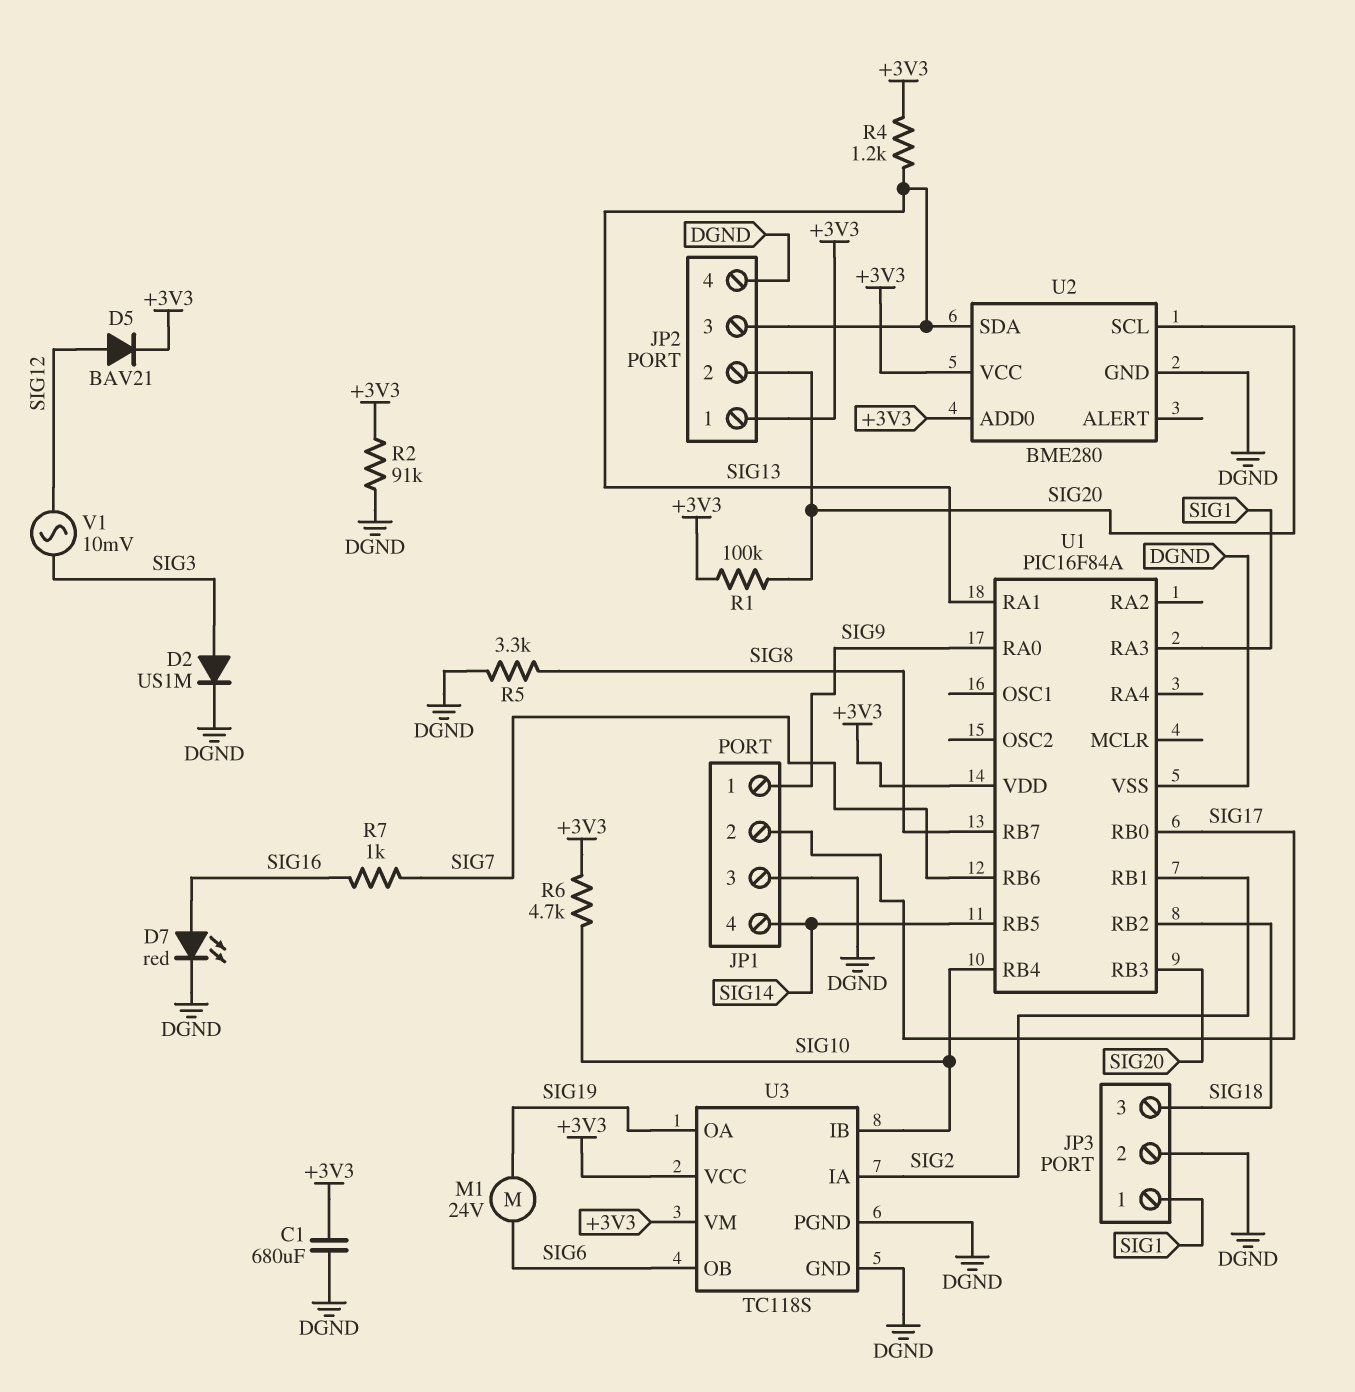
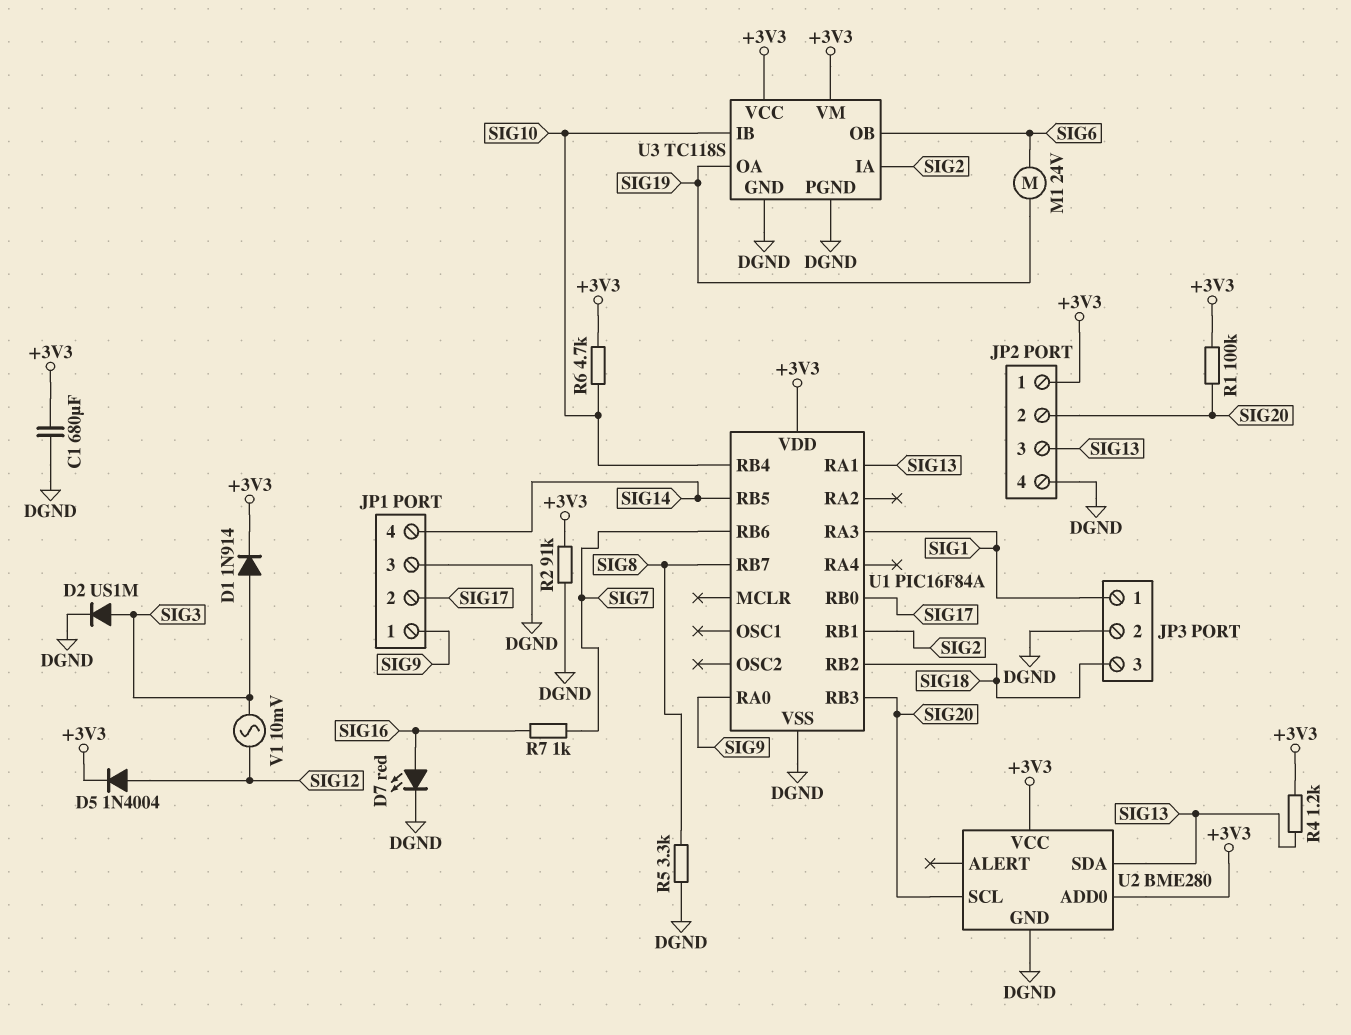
D1: none -> diode 1N914 (A SIG3, K +3V3)
D5: diode BAV21 (A SIG12, K +3V3) -> diode 1N4004 (A SIG12, K +3V3)

